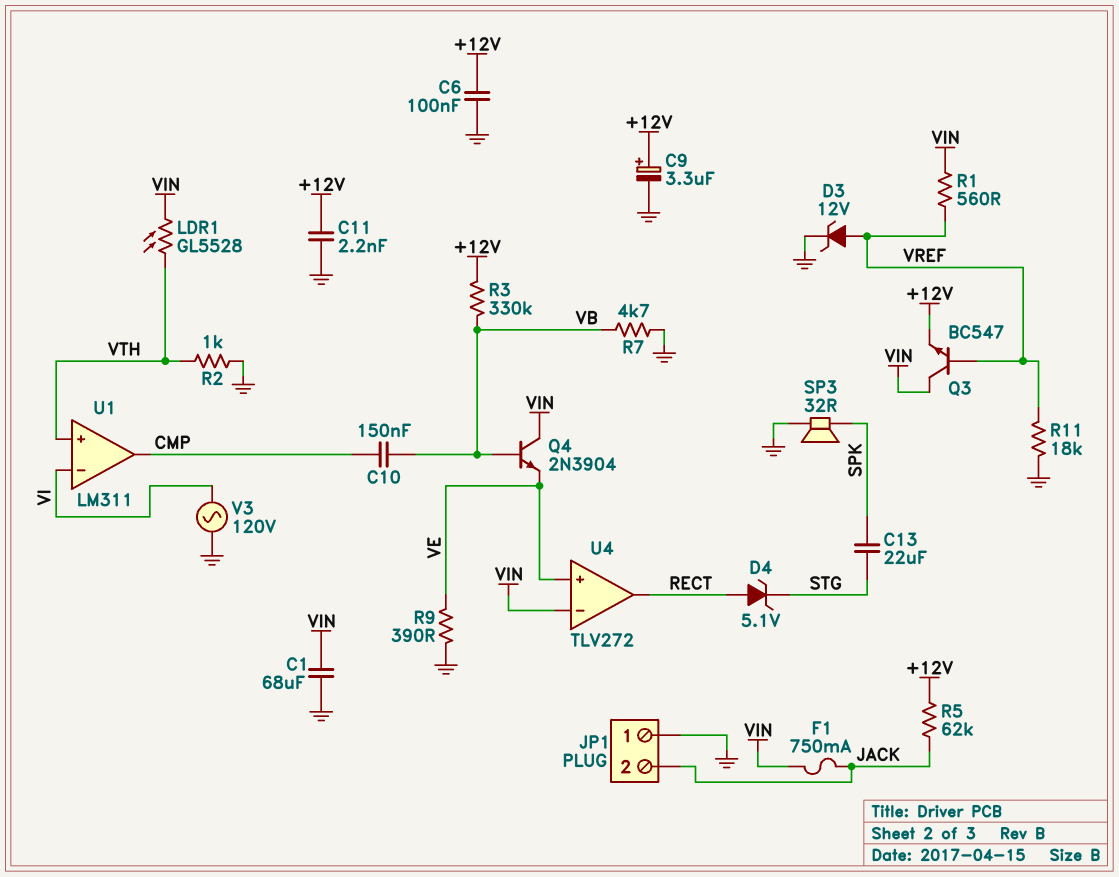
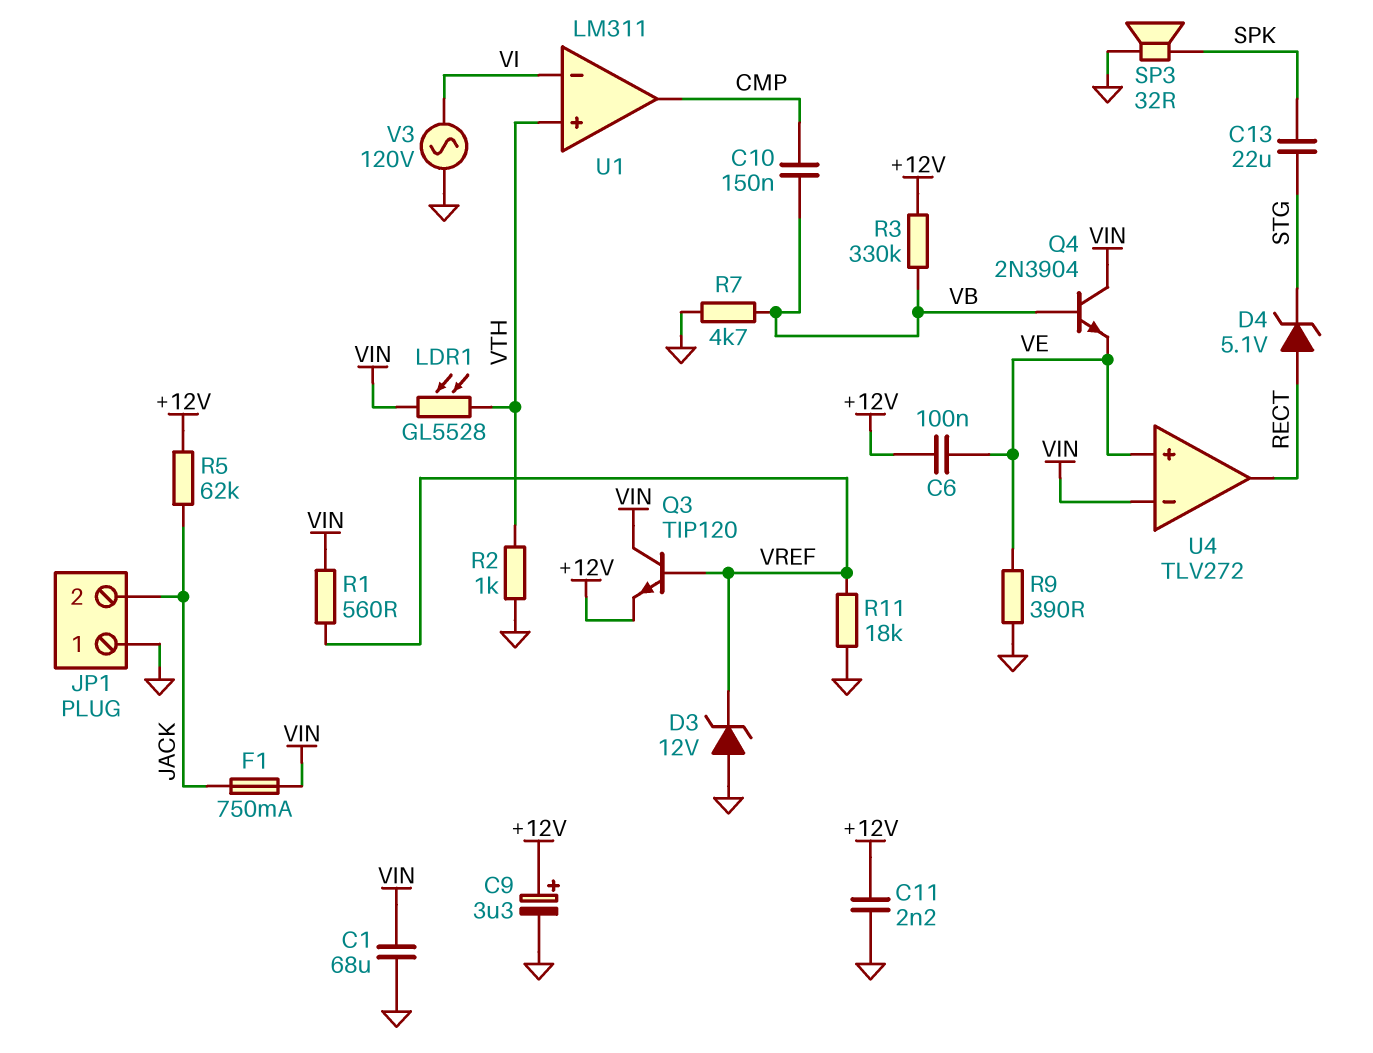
C6: 100nF (+12V, GND) -> 100nF (+12V, VE)
D3: zener 12V (A VREF, K GND) -> zener 12V (A GND, K VREF)
Q3: NPN BC547 (B VREF, C VIN, E +12V) -> NPN TIP120 (B VREF, C VIN, E +12V)

